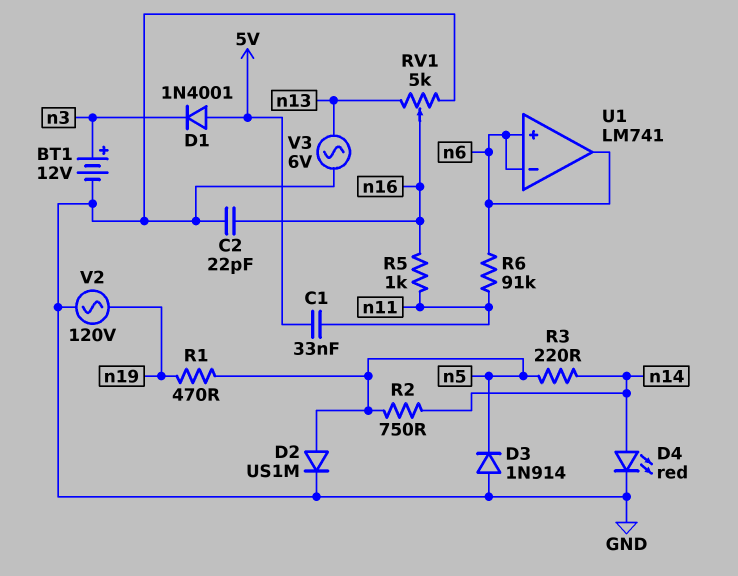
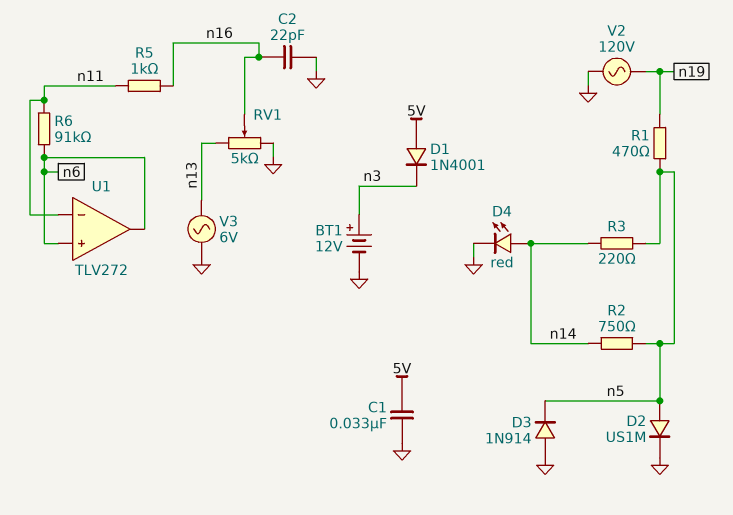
C1: 33nF (5V, n11) -> 33nF (5V, GND)
U1: LM741 -> TLV272
U1 pin in-: n6 -> n11

